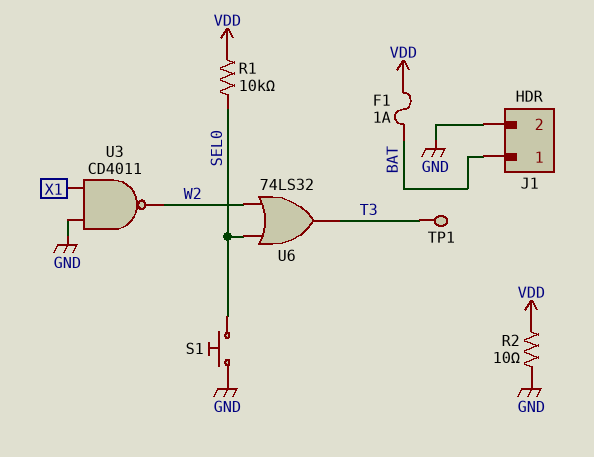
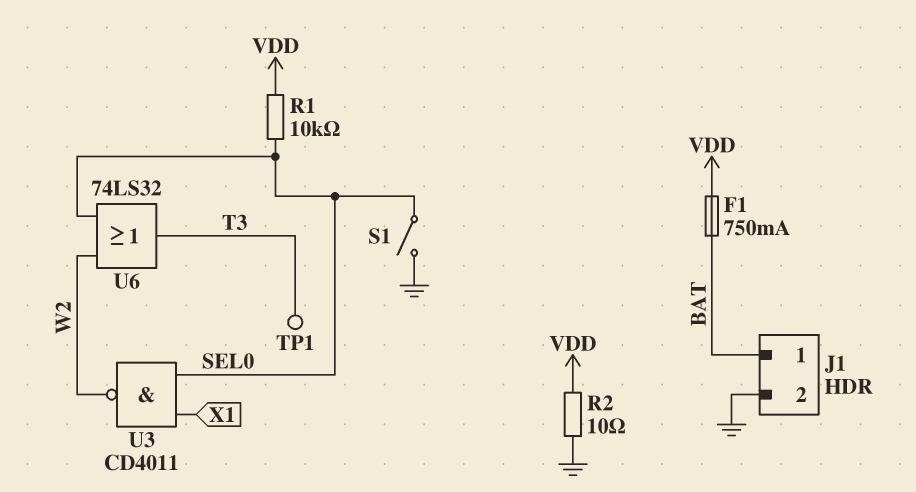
F1: 1A (BAT, VDD) -> 750mA (BAT, VDD)
S1: button (GND, SEL0) -> switch (GND, SEL0)
U3: NAND CD4011 (in GND, in X1, out W2) -> NAND CD4011 (in SEL0, in X1, out W2)

